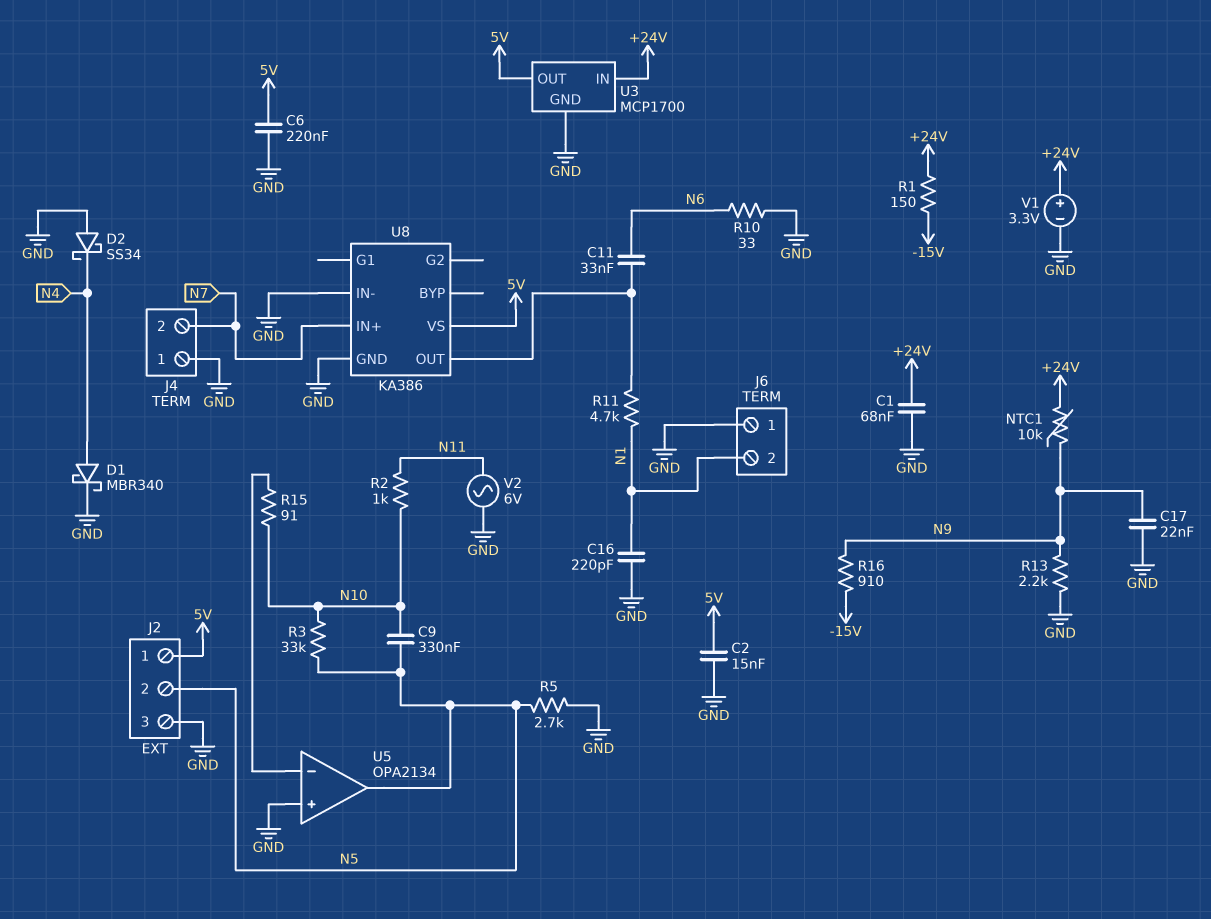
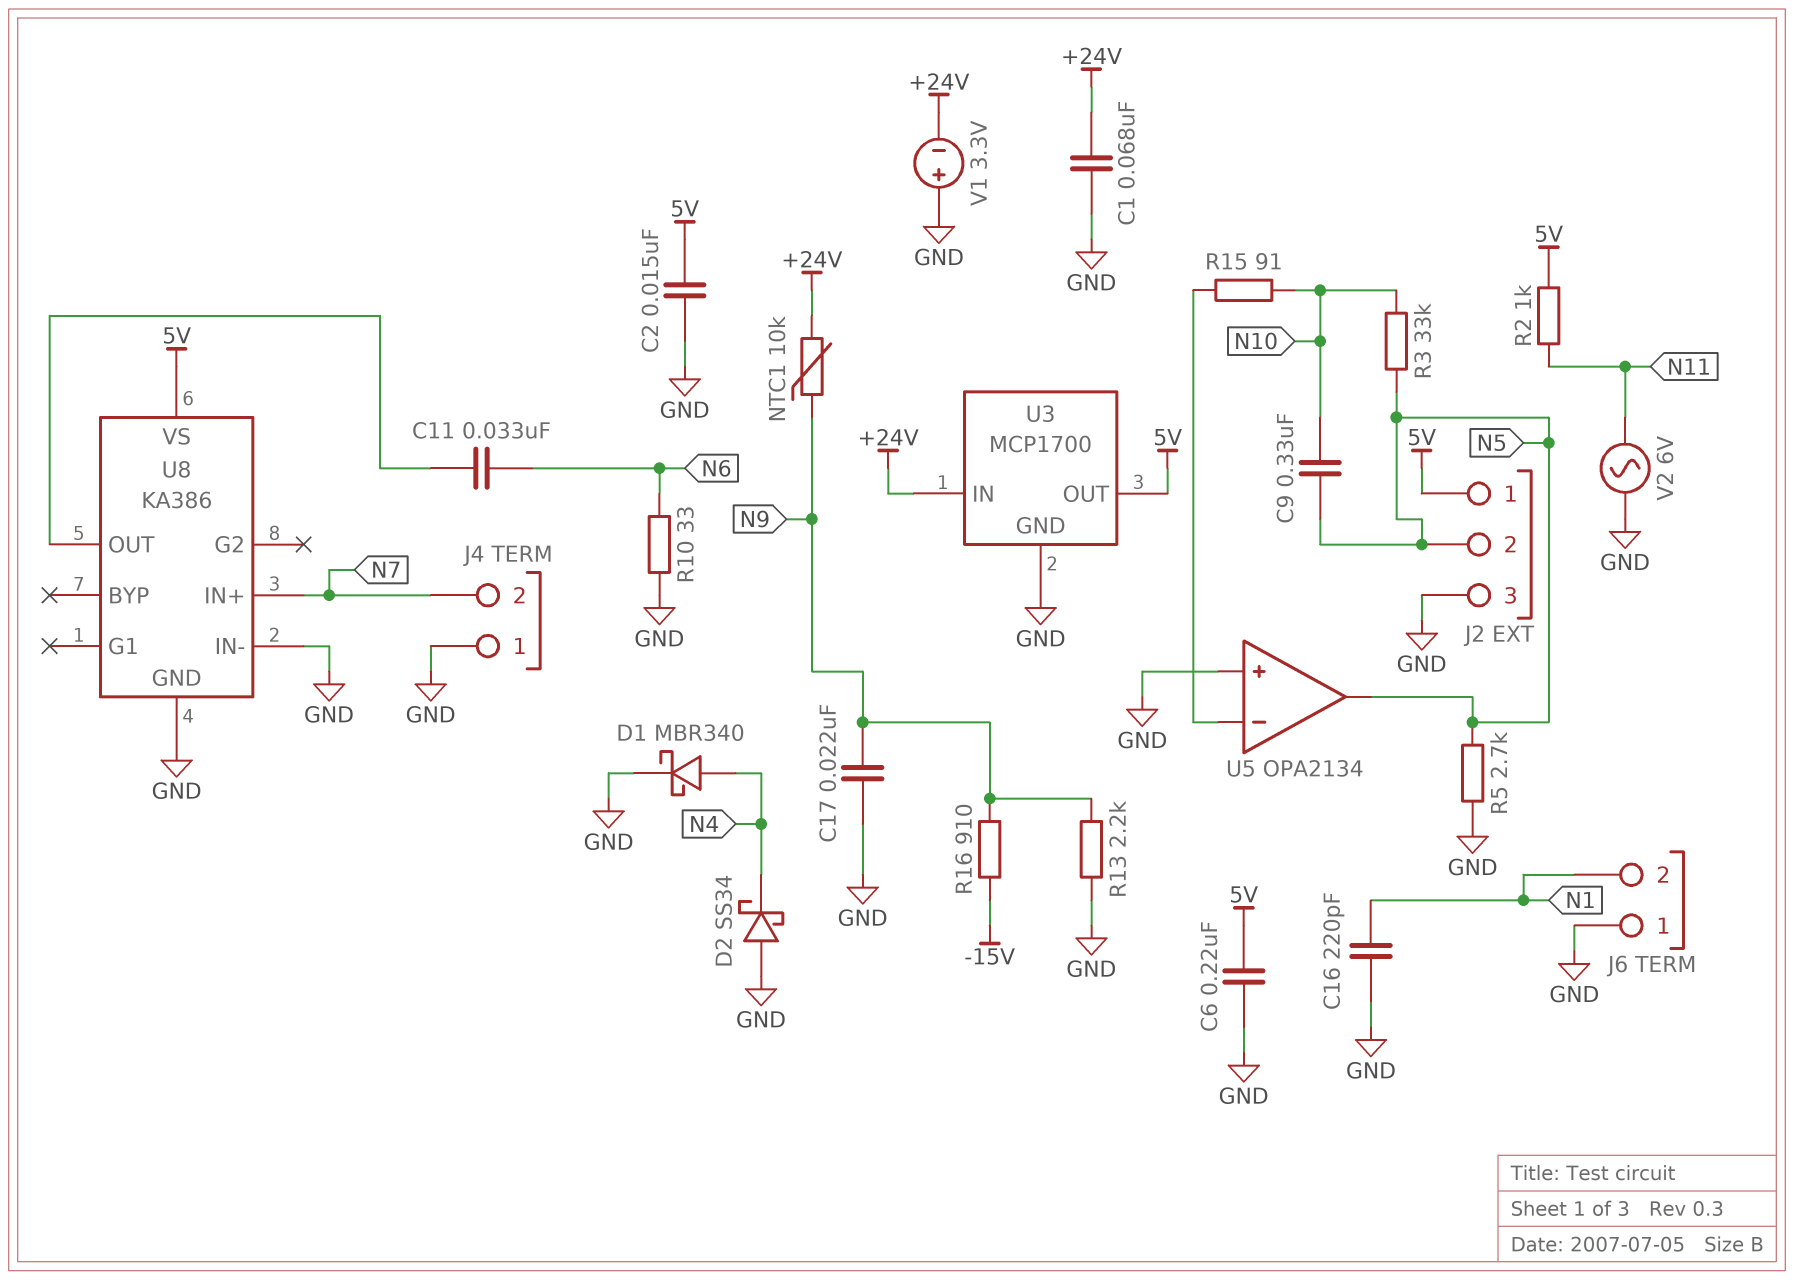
R1: 150 (+24V, -15V) -> none
R2: 1k (N10, N11) -> 1k (5V, N11)
R11: 4.7k (N1, U8/OUT) -> none
V1: 3.3V (plus +24V, minus GND) -> 3.3V (plus GND, minus +24V)

